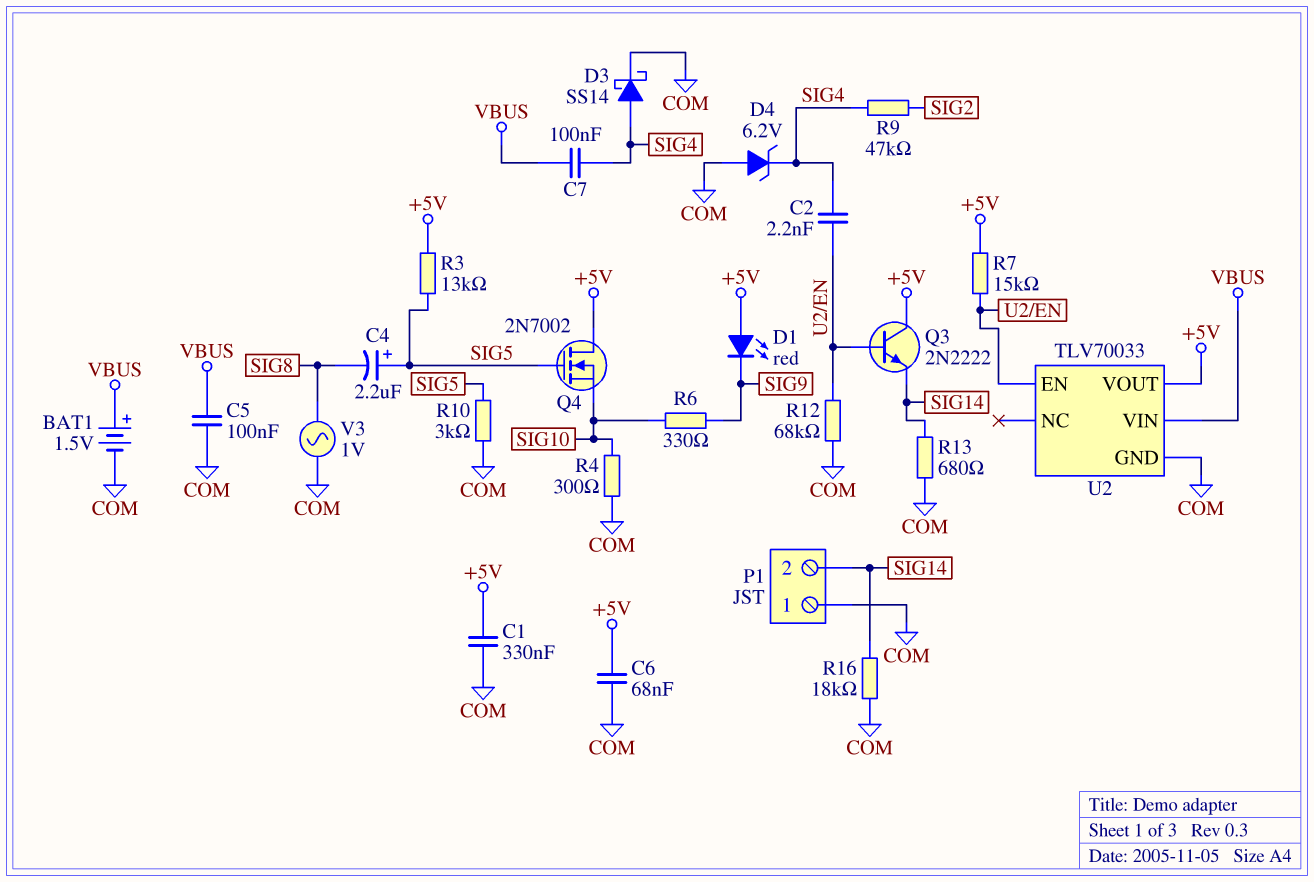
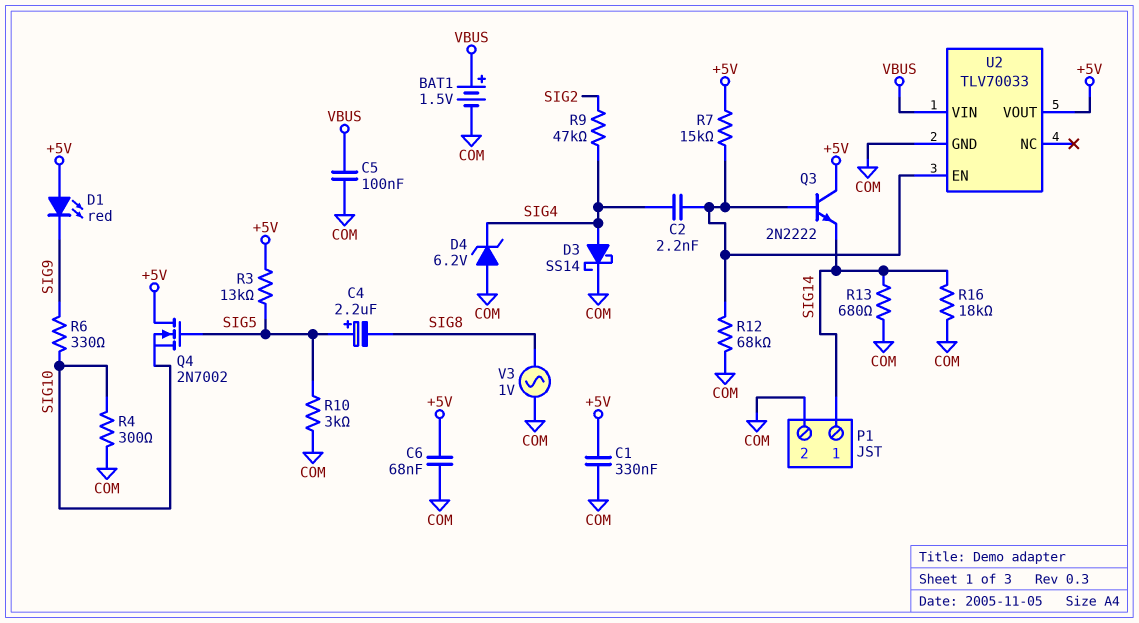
C7: 100nF (SIG4, VBUS) -> none
P1 pin 1: COM -> SIG14
P1 pin 2: SIG14 -> COM

